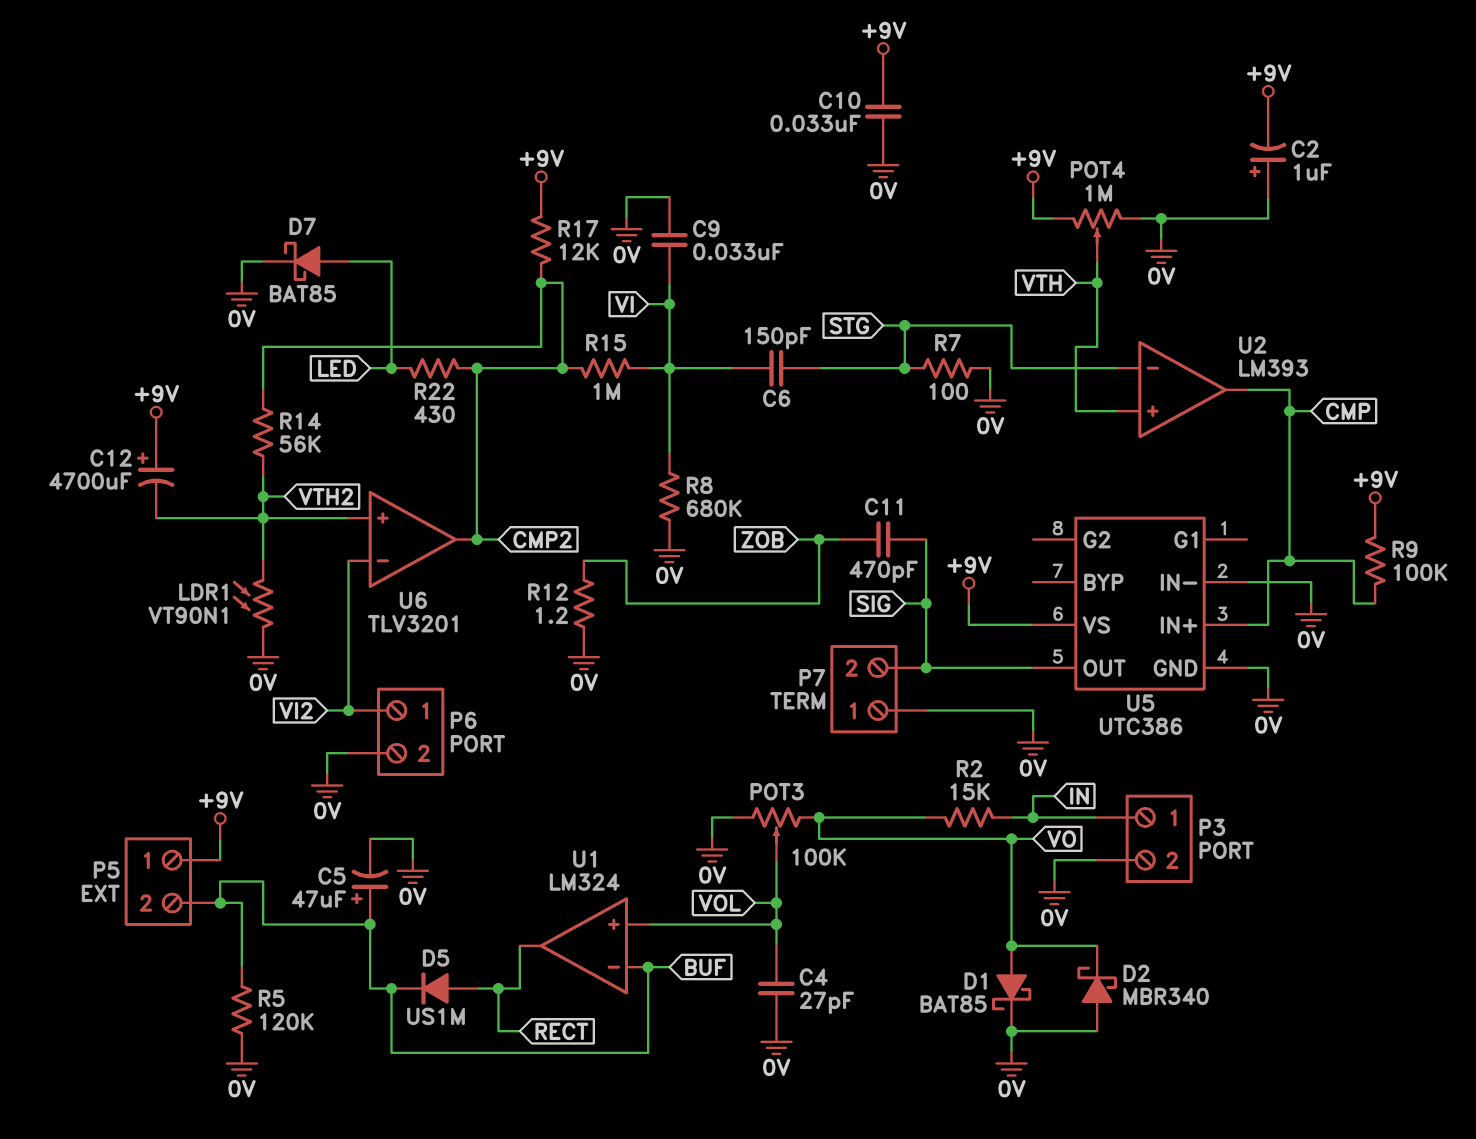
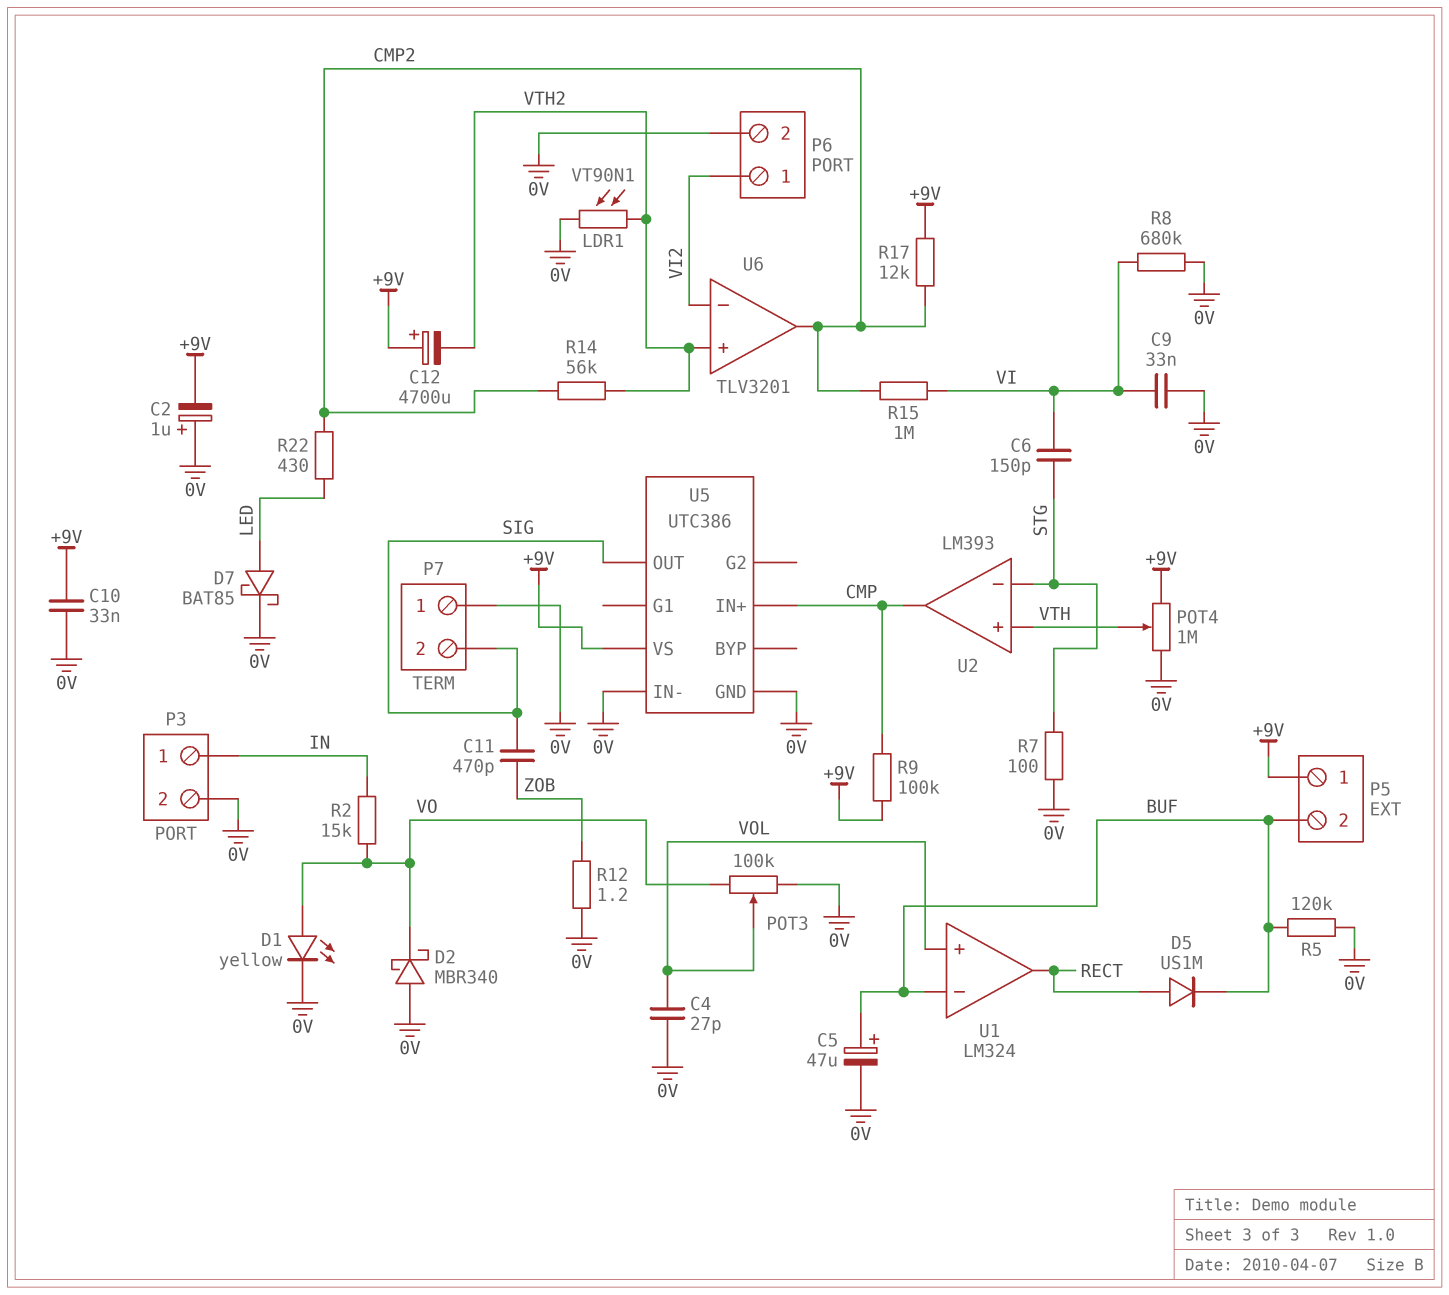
D1: schottky BAT85 (A VO, K 0V) -> LED yellow (A VO, K 0V)

